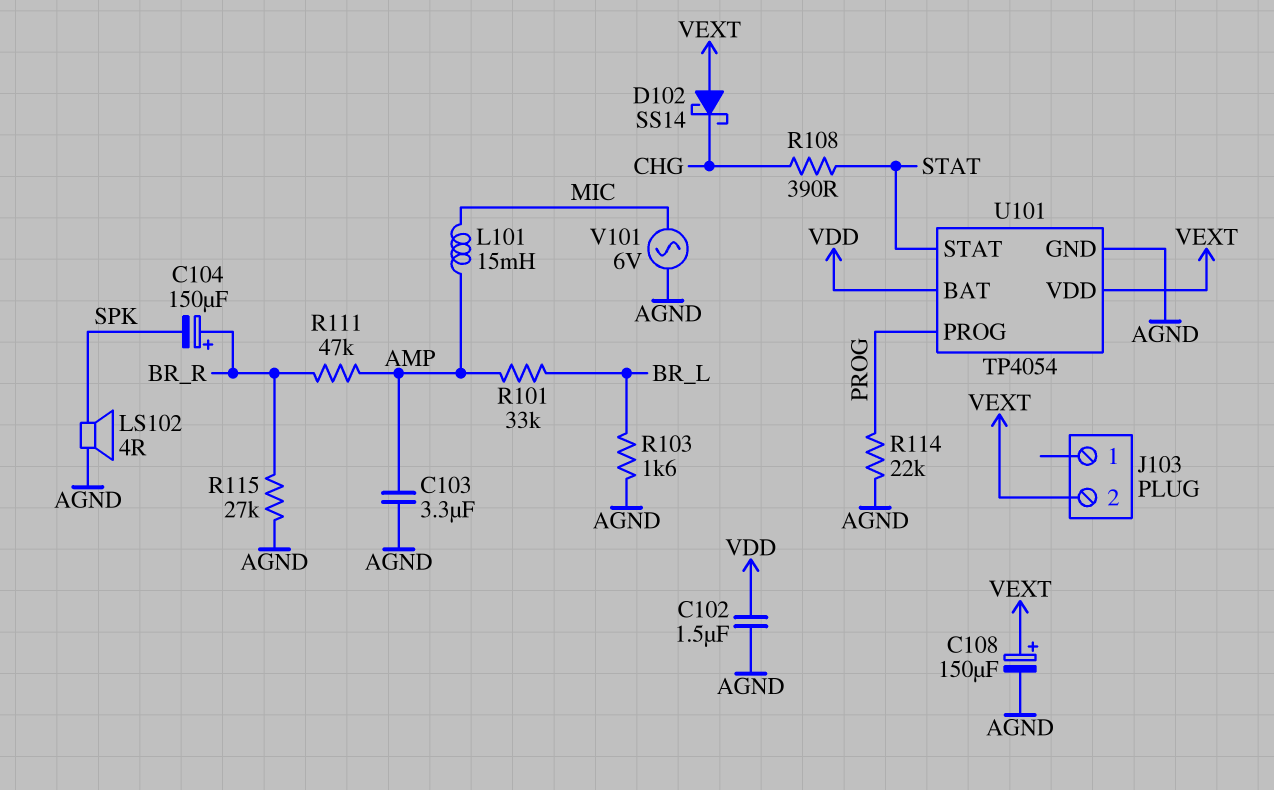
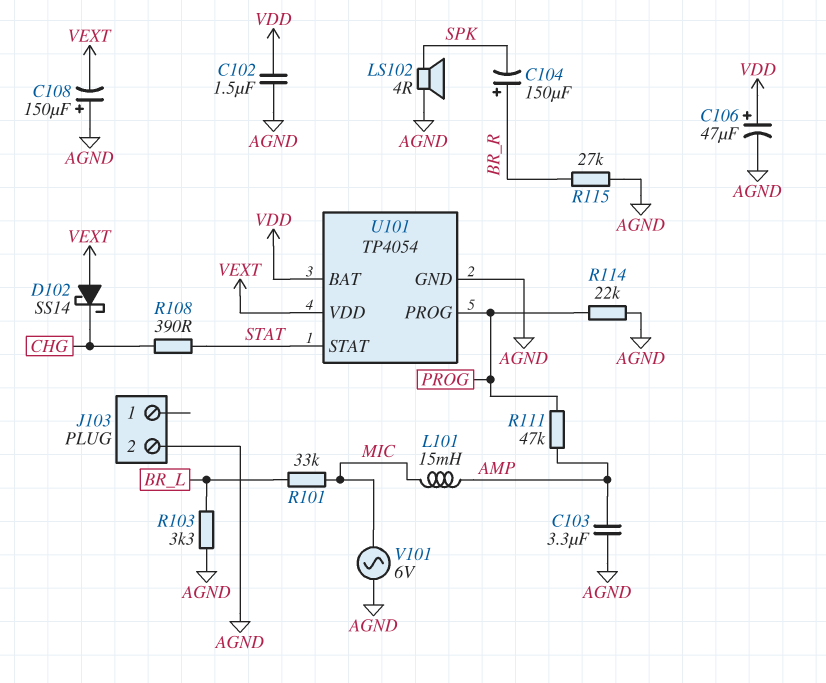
C106: none -> 47uF (plus VDD, minus AGND)
C108: 150uF (plus VEXT, minus AGND) -> 150uF (plus AGND, minus VEXT)
J103 pin 2: VEXT -> AGND
R101: 33k (AMP, BR_L) -> 33k (BR_L, MIC)
R103: 1.6k (AGND, BR_L) -> 3.3k (AGND, BR_L)
R111: 47k (AMP, BR_R) -> 47k (AMP, PROG)

